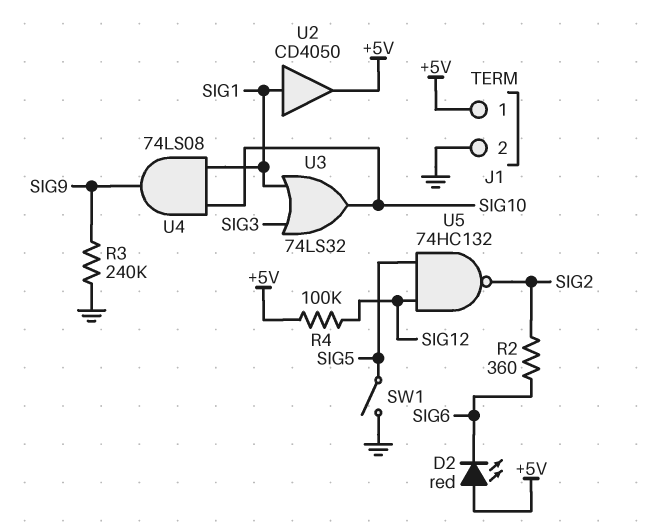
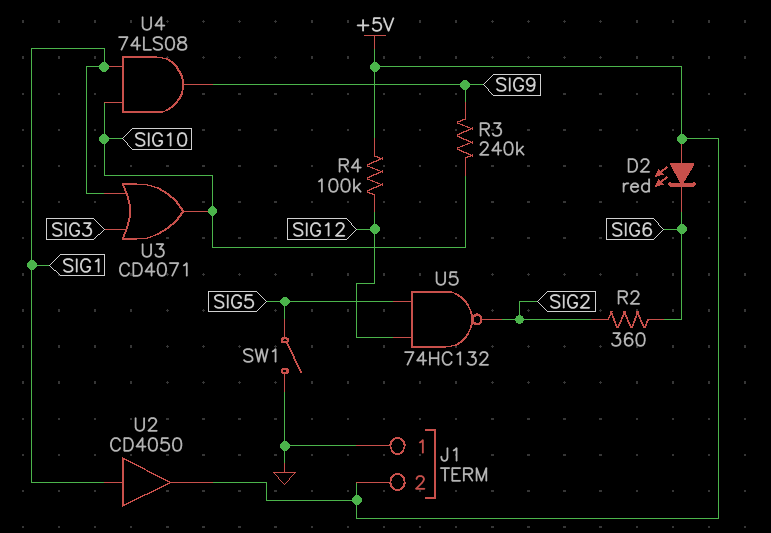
J1 pin 1: +5V -> GND
J1 pin 2: GND -> +5V
R3: 240k (GND, SIG9) -> 240k (SIG9, SIG10)
U3: OR 74LS32 (in SIG1, in SIG3, out SIG10) -> OR CD4071 (in SIG1, in SIG3, out SIG10)

